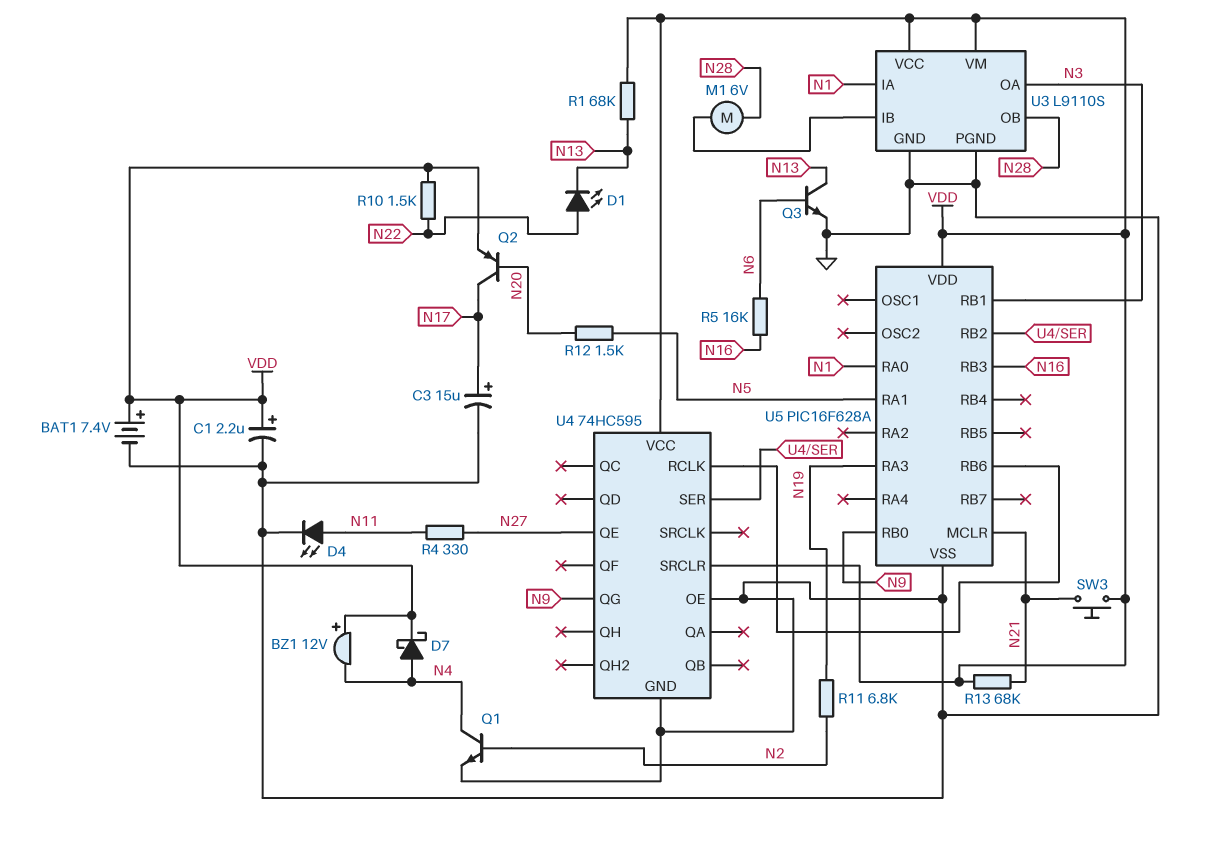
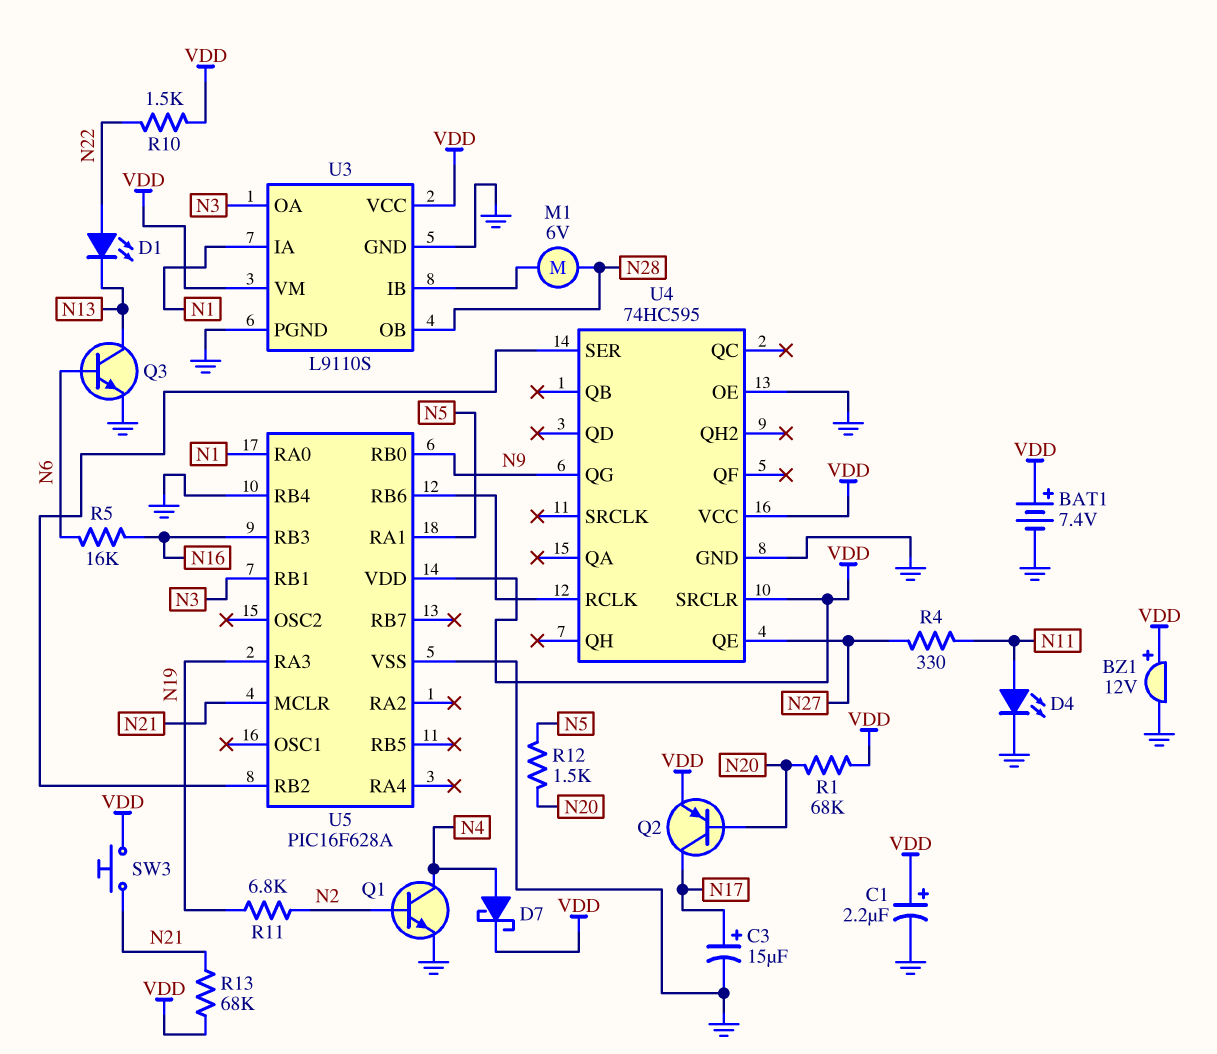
BZ1: buzzer 12V (plus VDD, minus N4) -> buzzer 12V (plus VDD, minus GND)
R1: 68k (N13, VDD) -> 68k (N20, VDD)
U5 pin RB4: none -> GND

